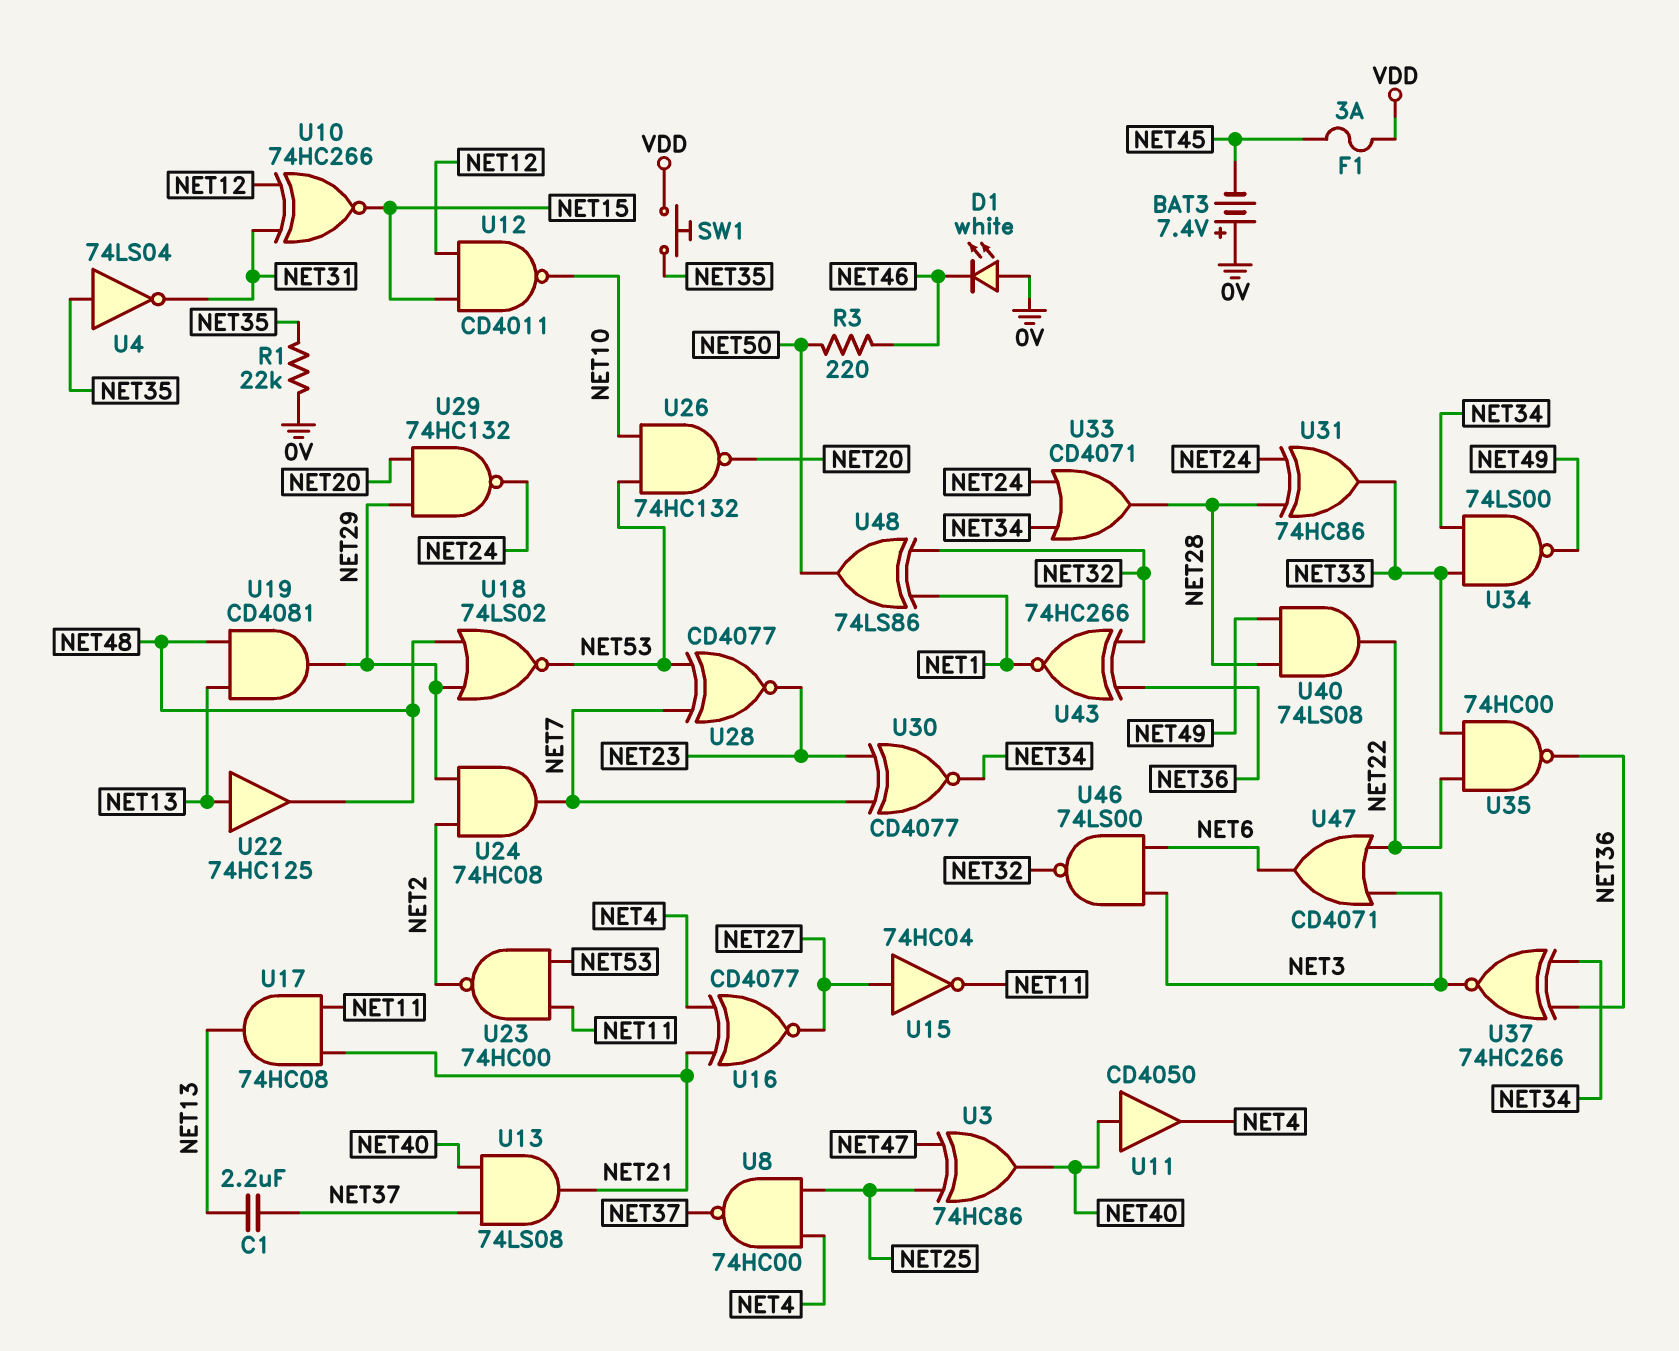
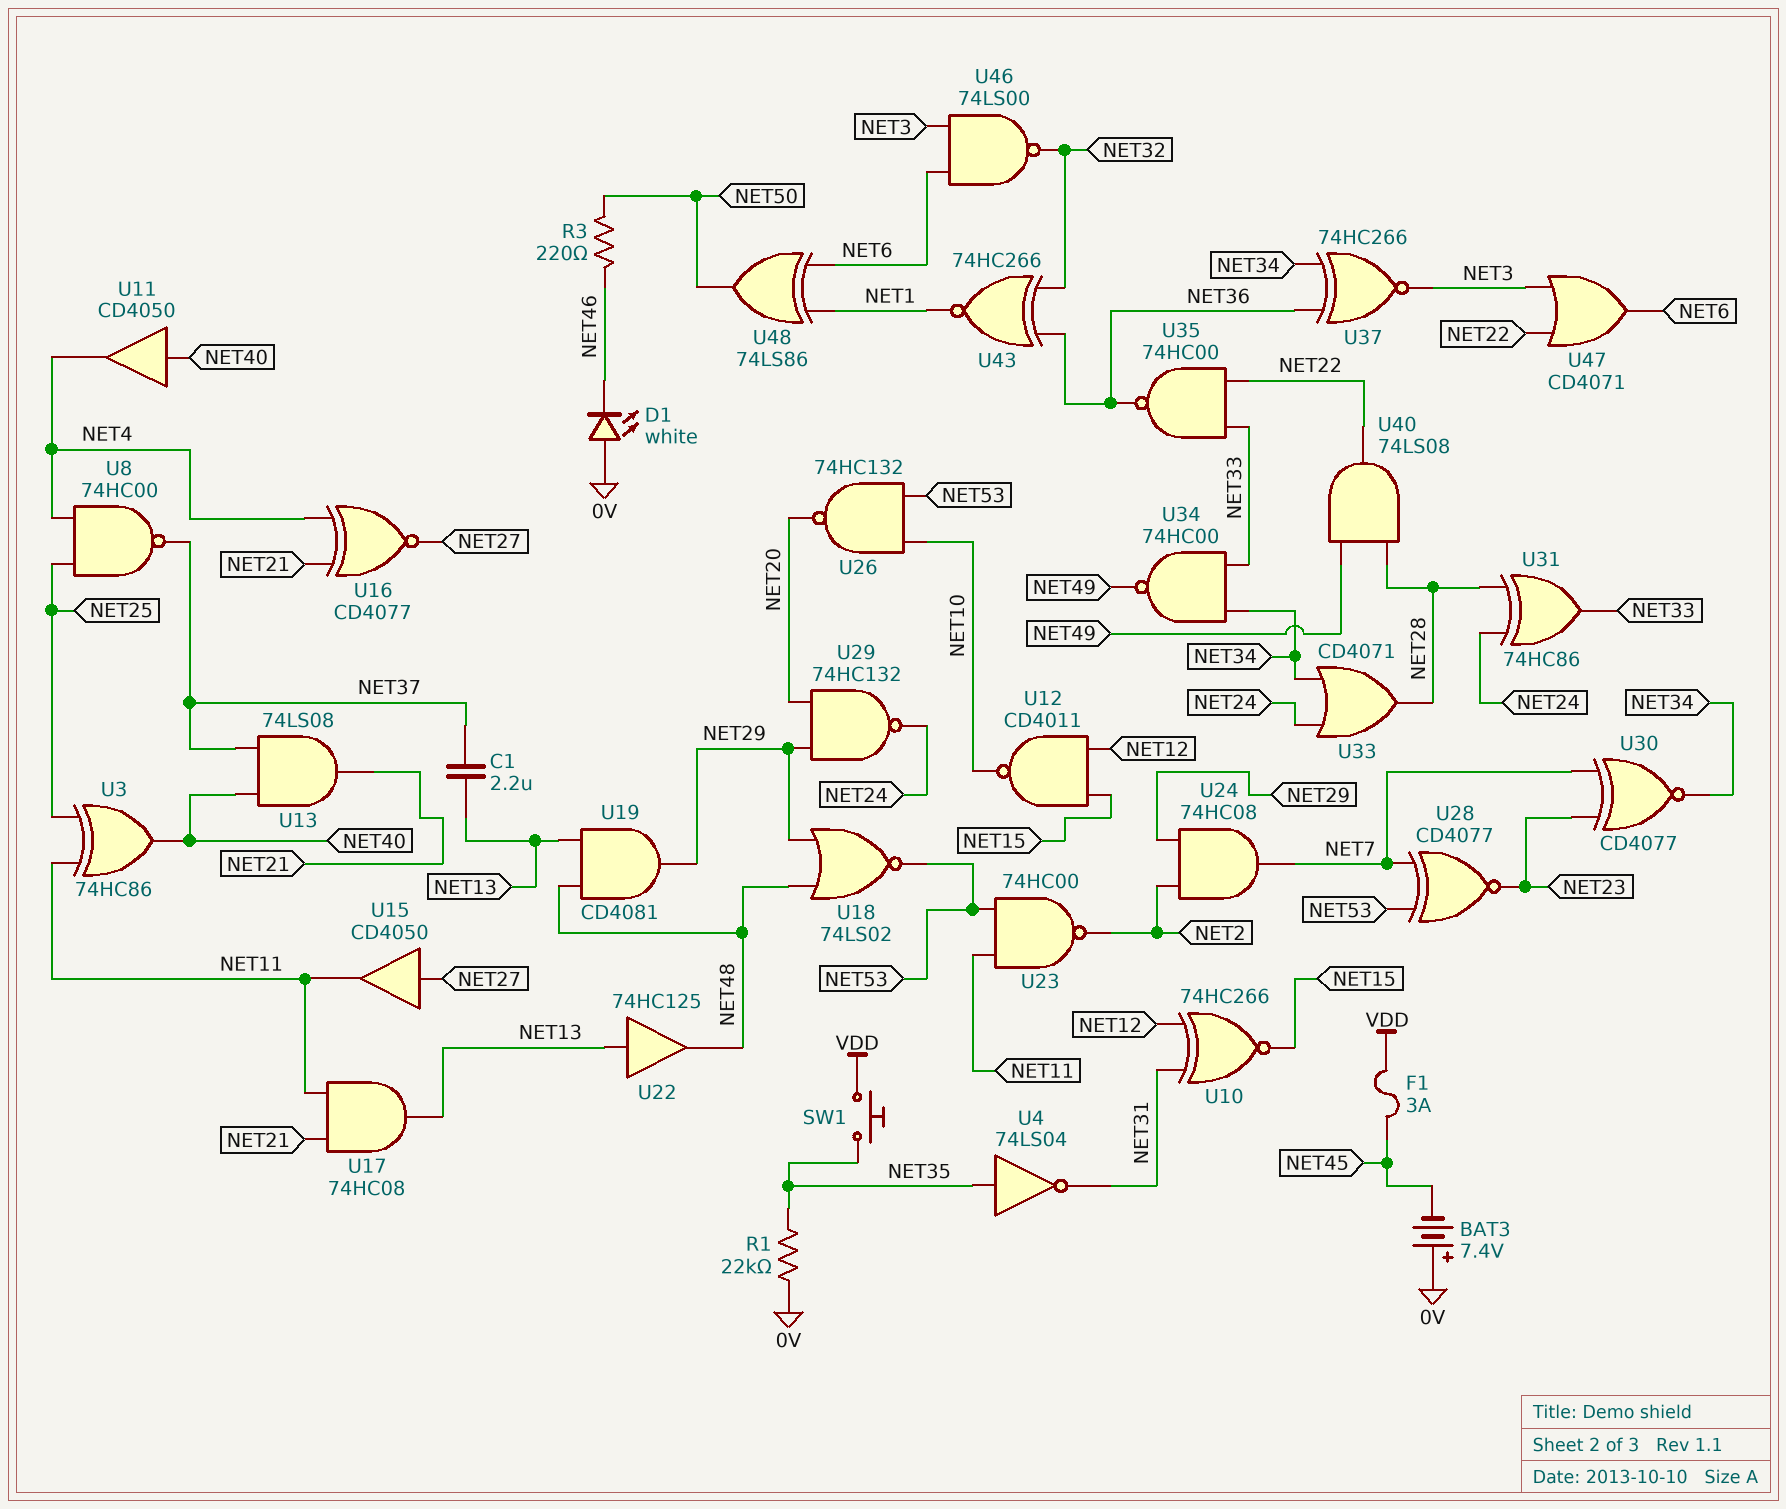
U3: XOR 74HC86 (in NET25, in NET47, out NET40) -> XOR 74HC86 (in NET11, in NET25, out NET40)
U15: NOT 74HC04 (in NET27, out NET11) -> buffer CD4050 (in NET27, out NET11)
U34: NAND 74LS00 (in NET33, in NET34, out NET49) -> NAND 74HC00 (in NET33, in NET34, out NET49)
U48: XOR 74LS86 (in NET1, in NET32, out NET50) -> XOR 74LS86 (in NET1, in NET6, out NET50)

